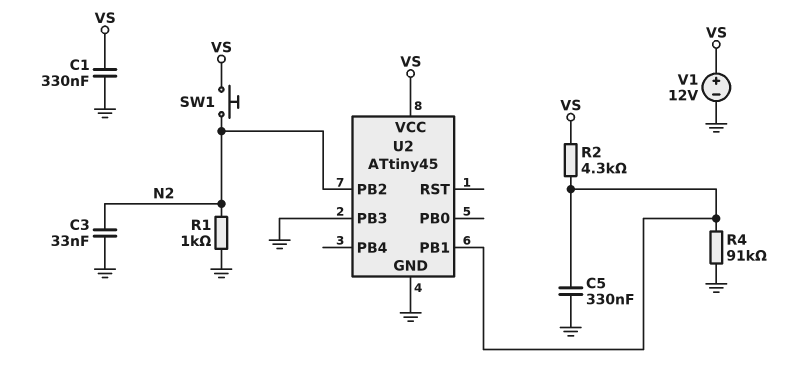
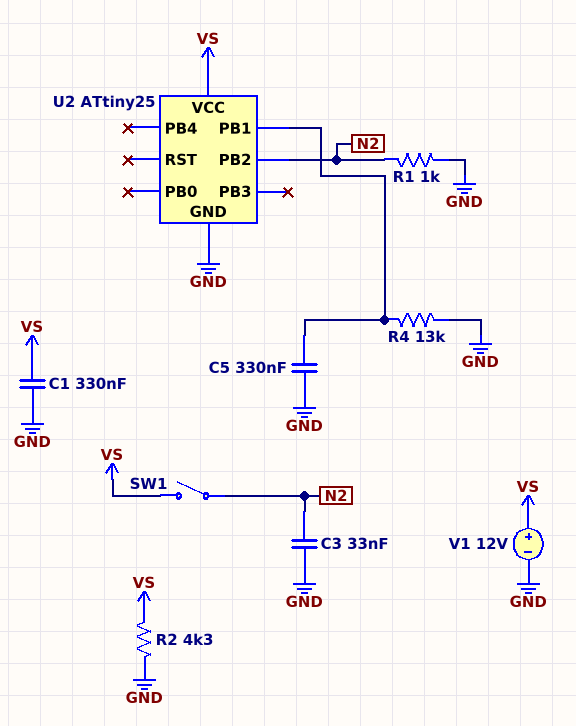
R2: 4.3k (U2/PB1, VS) -> 4.3k (GND, VS)
R4: 91k (GND, U2/PB1) -> 13k (GND, U2/PB1)
SW1: button (N2, VS) -> switch (N2, VS)
U2: ATtiny45 -> ATtiny25
U2 pin PB3: GND -> none

